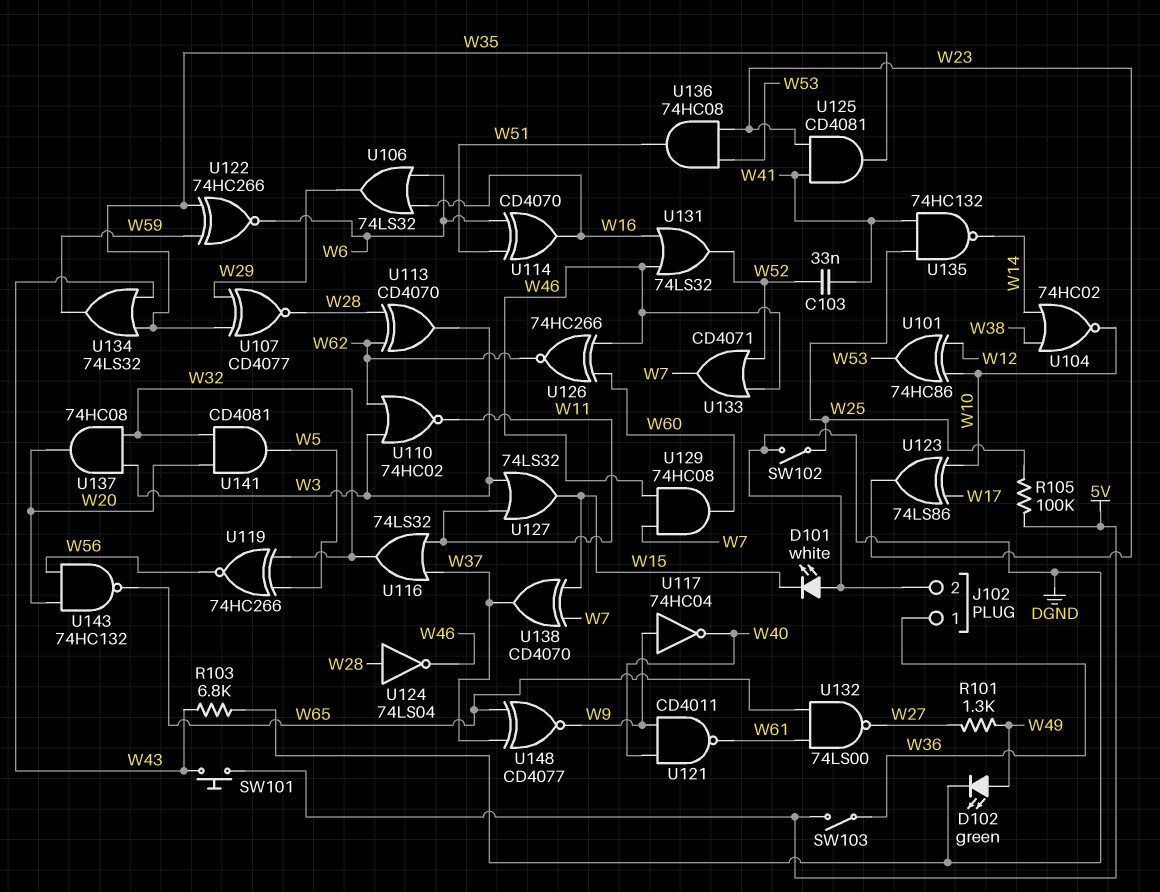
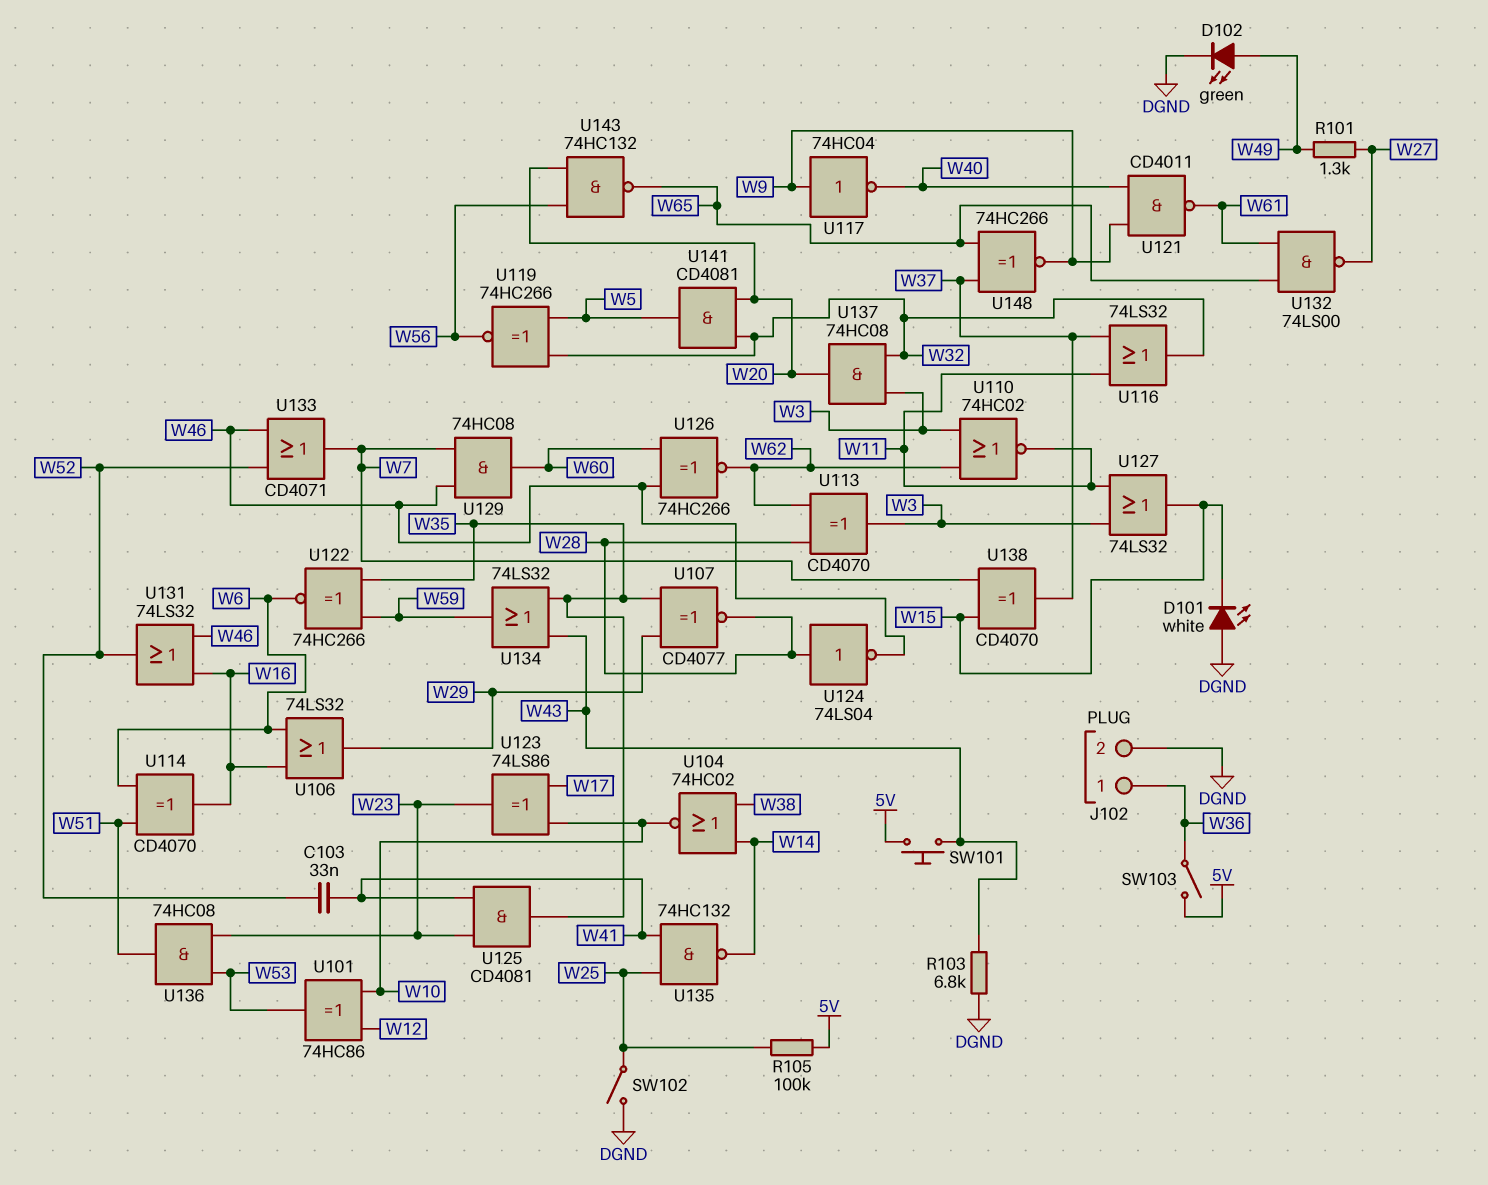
U148: XNOR CD4077 (in W37, in W65, out W9) -> XNOR 74HC266 (in W37, in W65, out W9)

